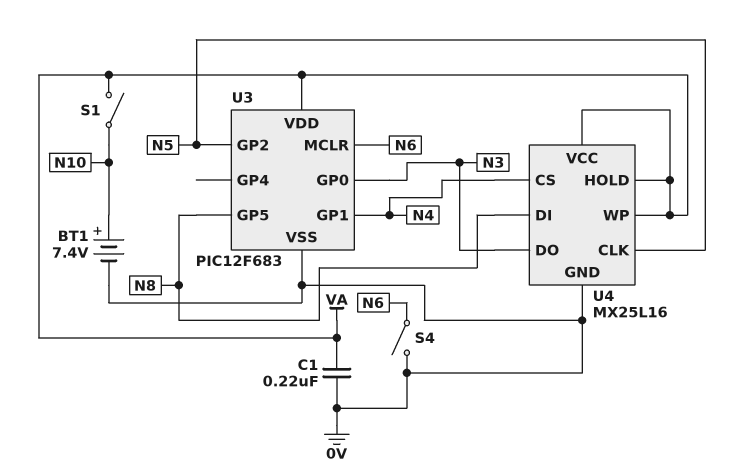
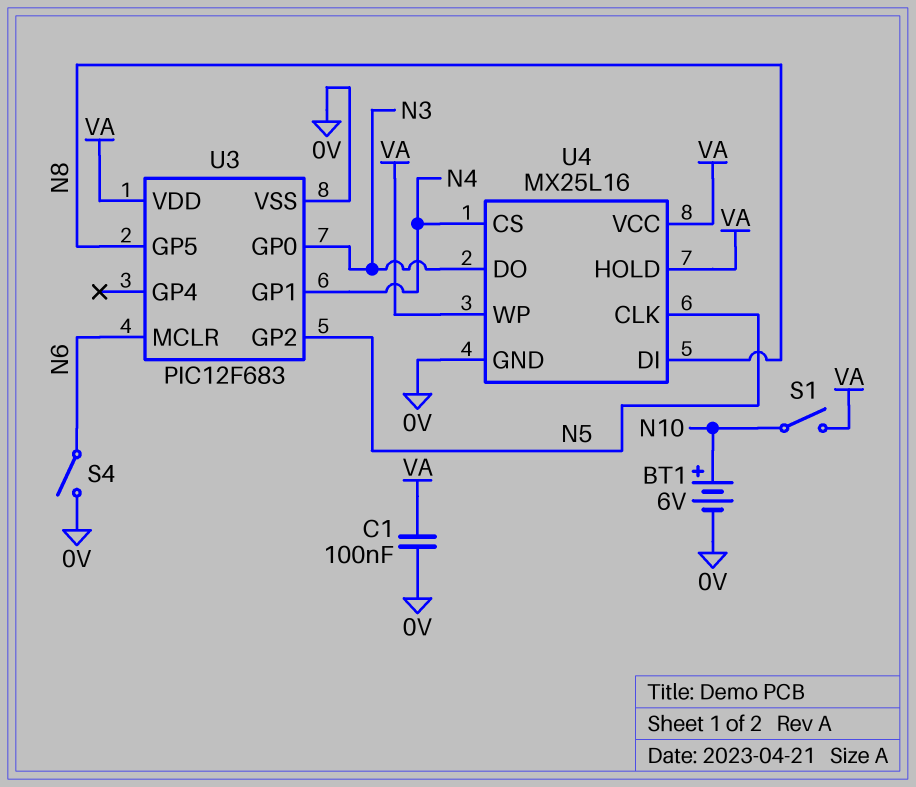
BT1: 7.4V (plus N10, minus 0V) -> 6V (plus N10, minus 0V)
C1: 220nF (0V, VA) -> 100nF (0V, VA)

